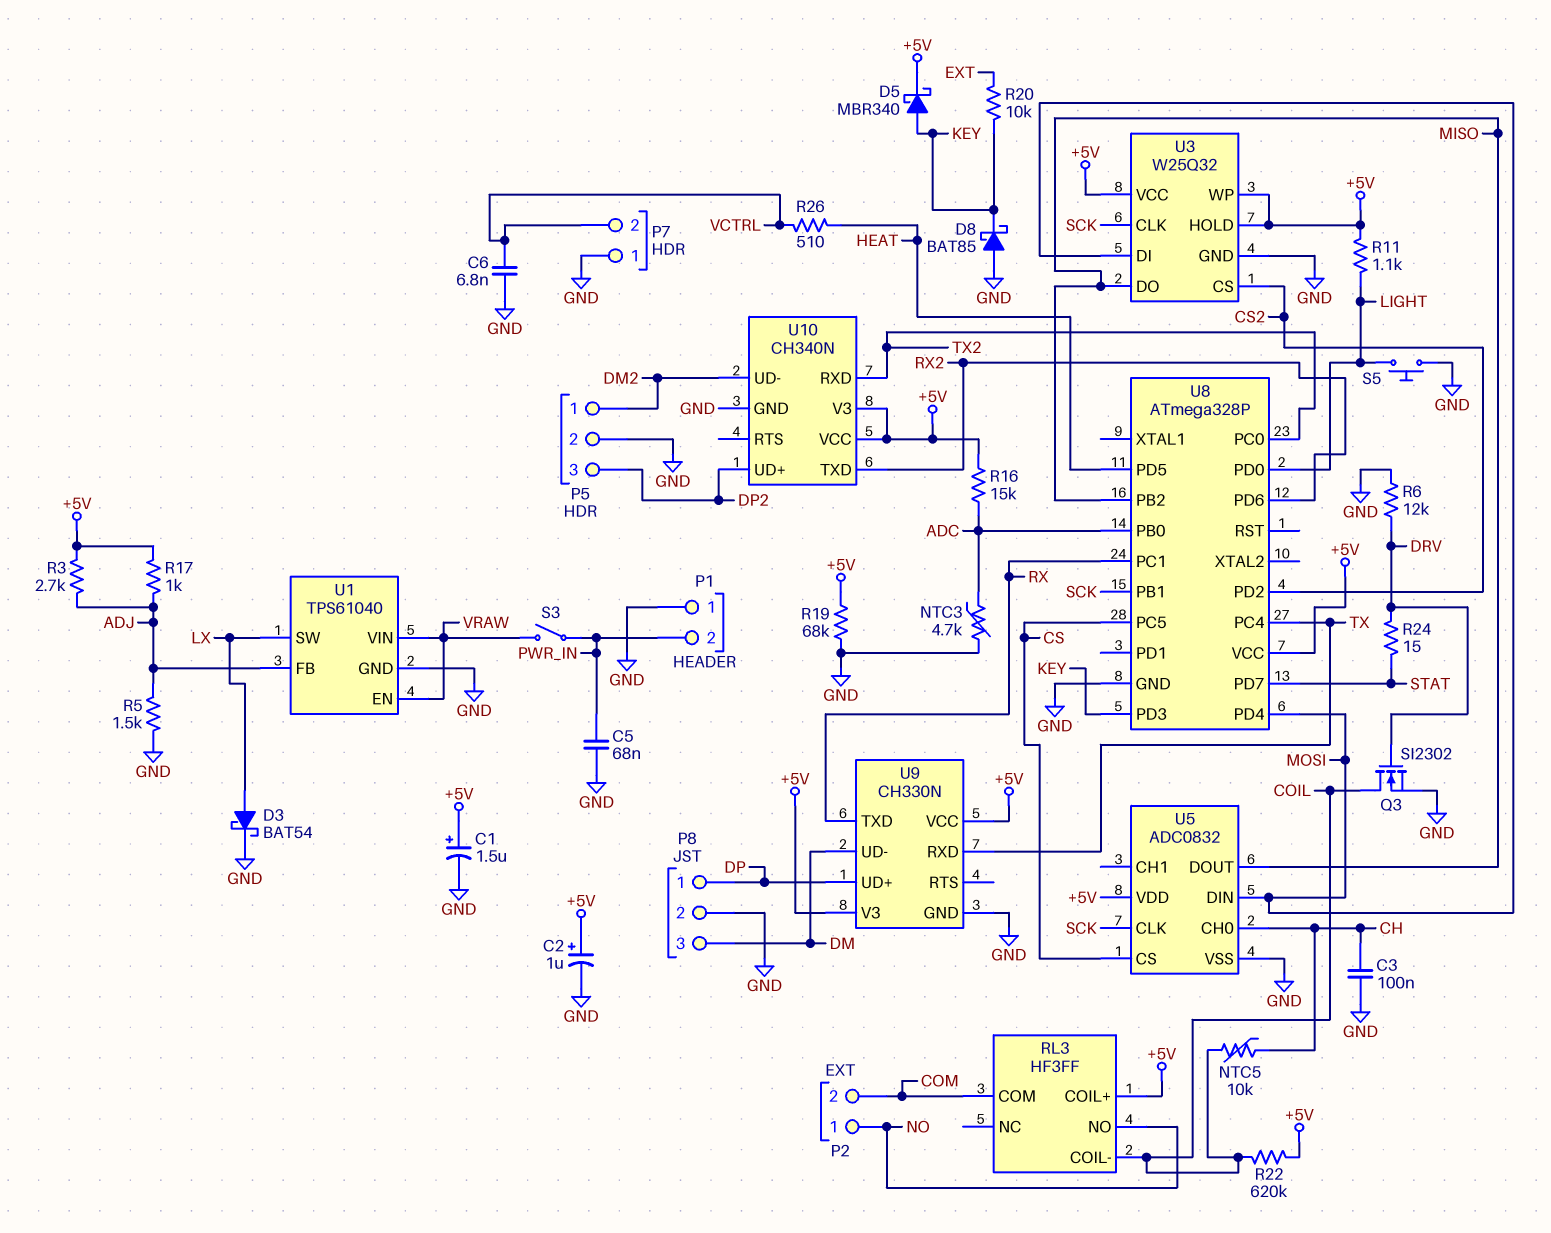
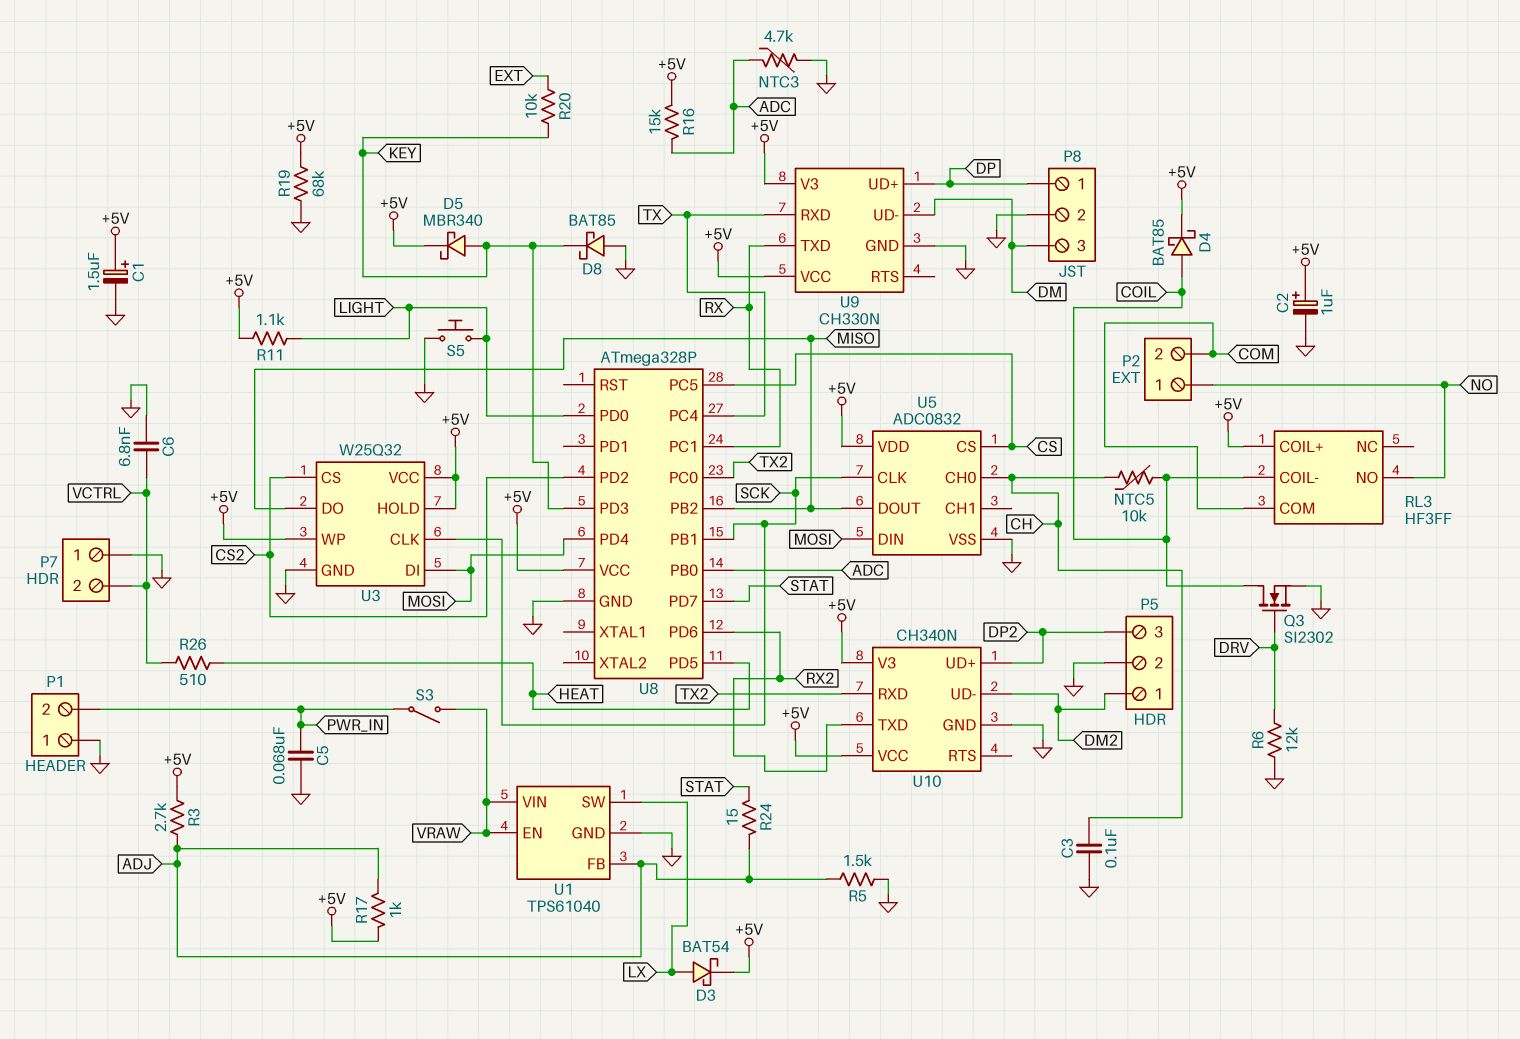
D3: schottky BAT54 (A LX, K GND) -> schottky BAT54 (A LX, K +5V)
D4: none -> schottky BAT85 (A COIL, K +5V)
R22: 620k (+5V, COIL) -> none
R24: 15 (DRV, STAT) -> 15 (ADJ, STAT)

